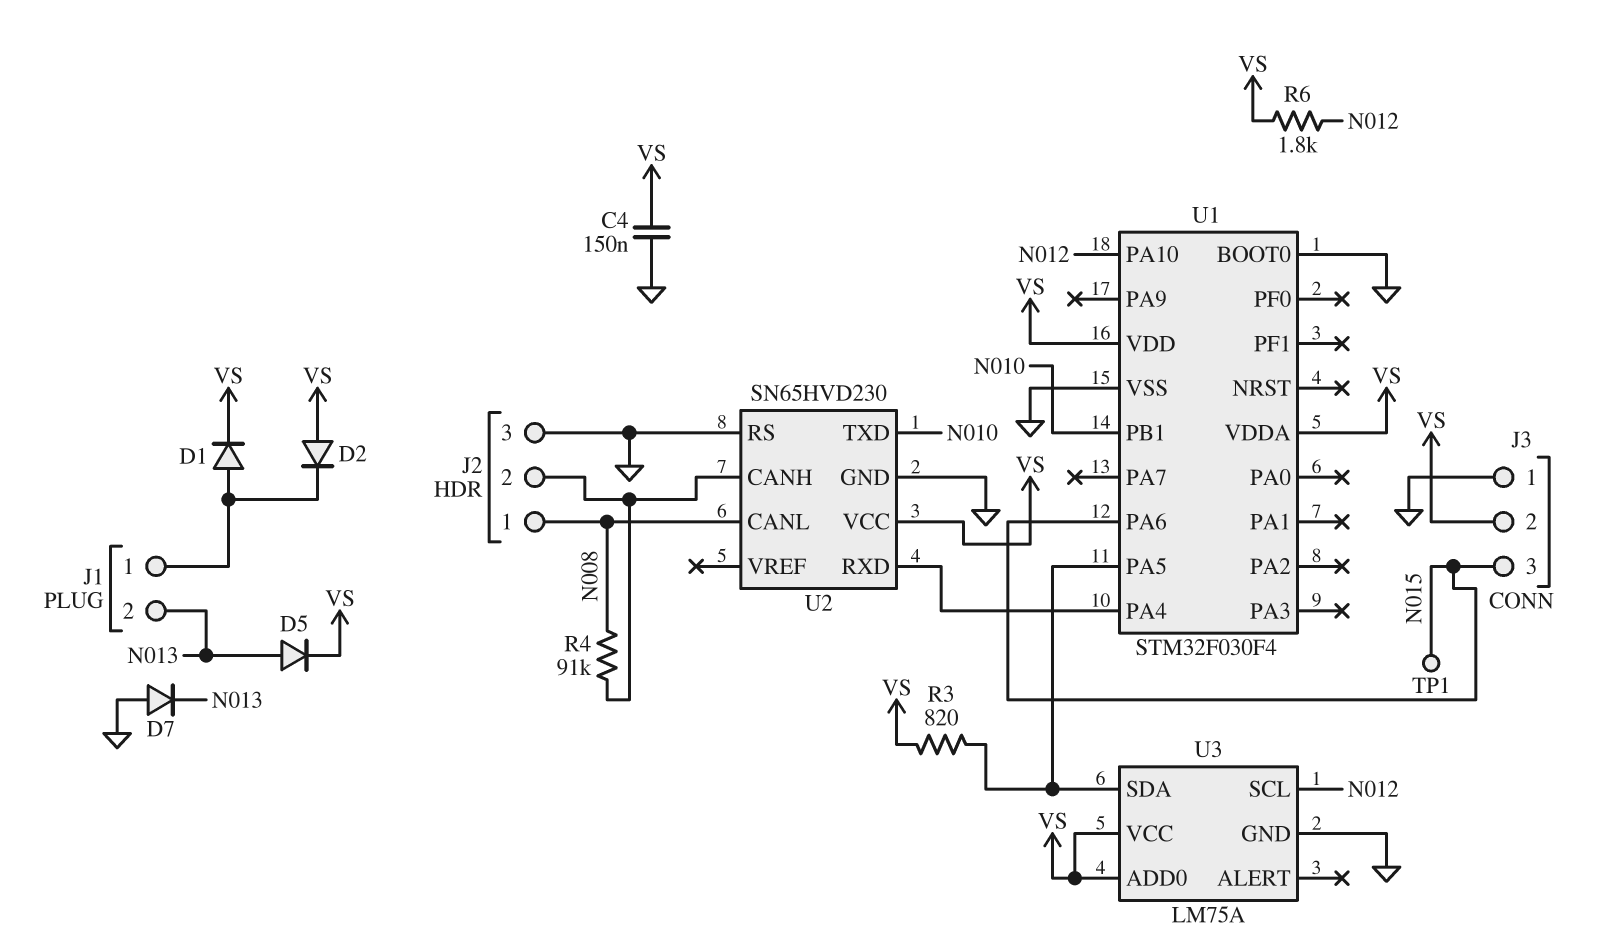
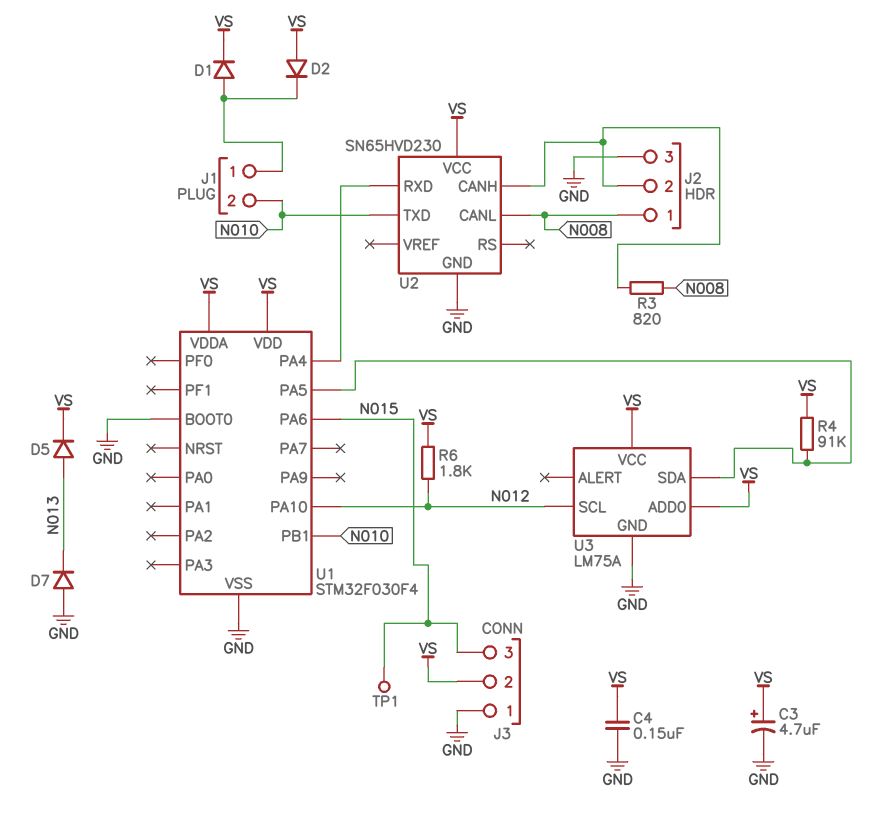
C3: none -> 4.7uF (plus VS, minus GND)
J1 pin 2: N013 -> N010
R3: 820 (U1/PA5, VS) -> 820 (J2/2, N008)
R4: 91k (J2/2, N008) -> 91k (U1/PA5, VS)
U2 pin RS: GND -> none

